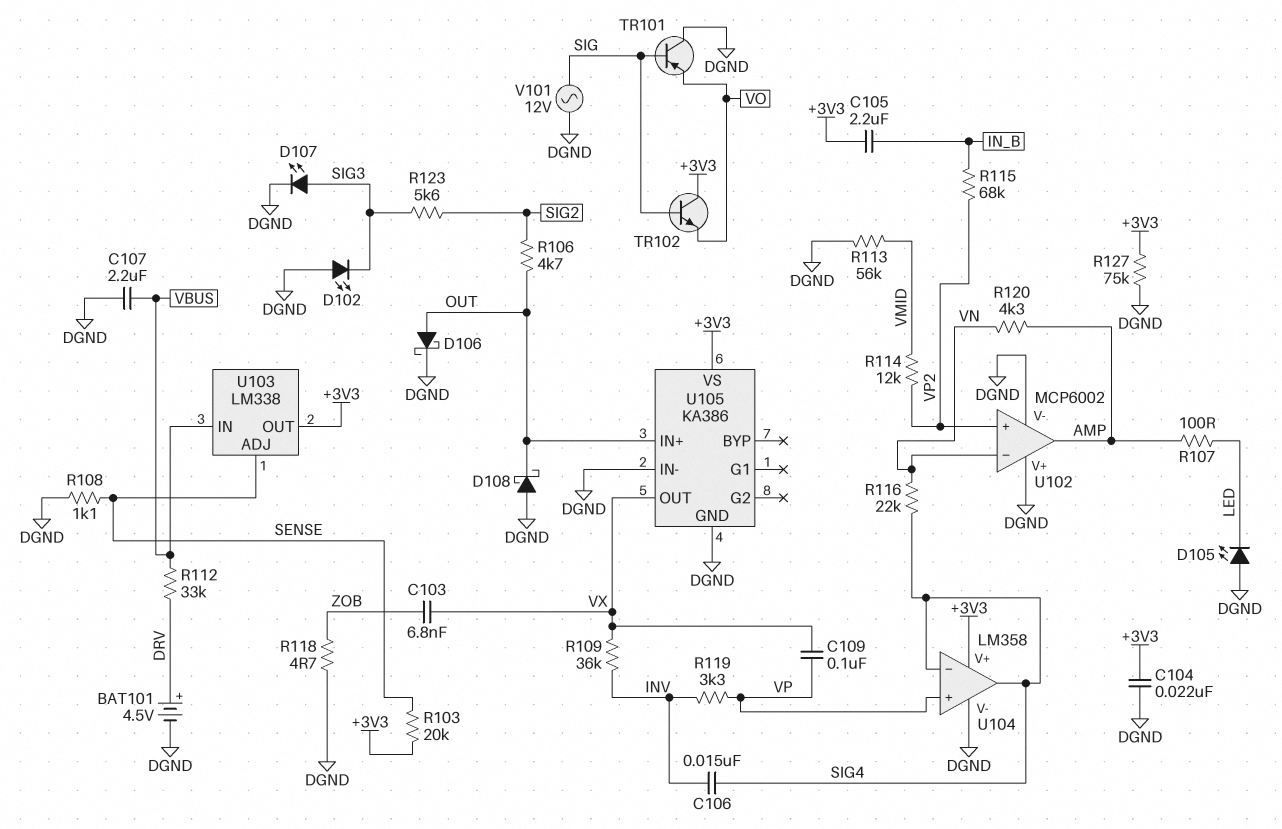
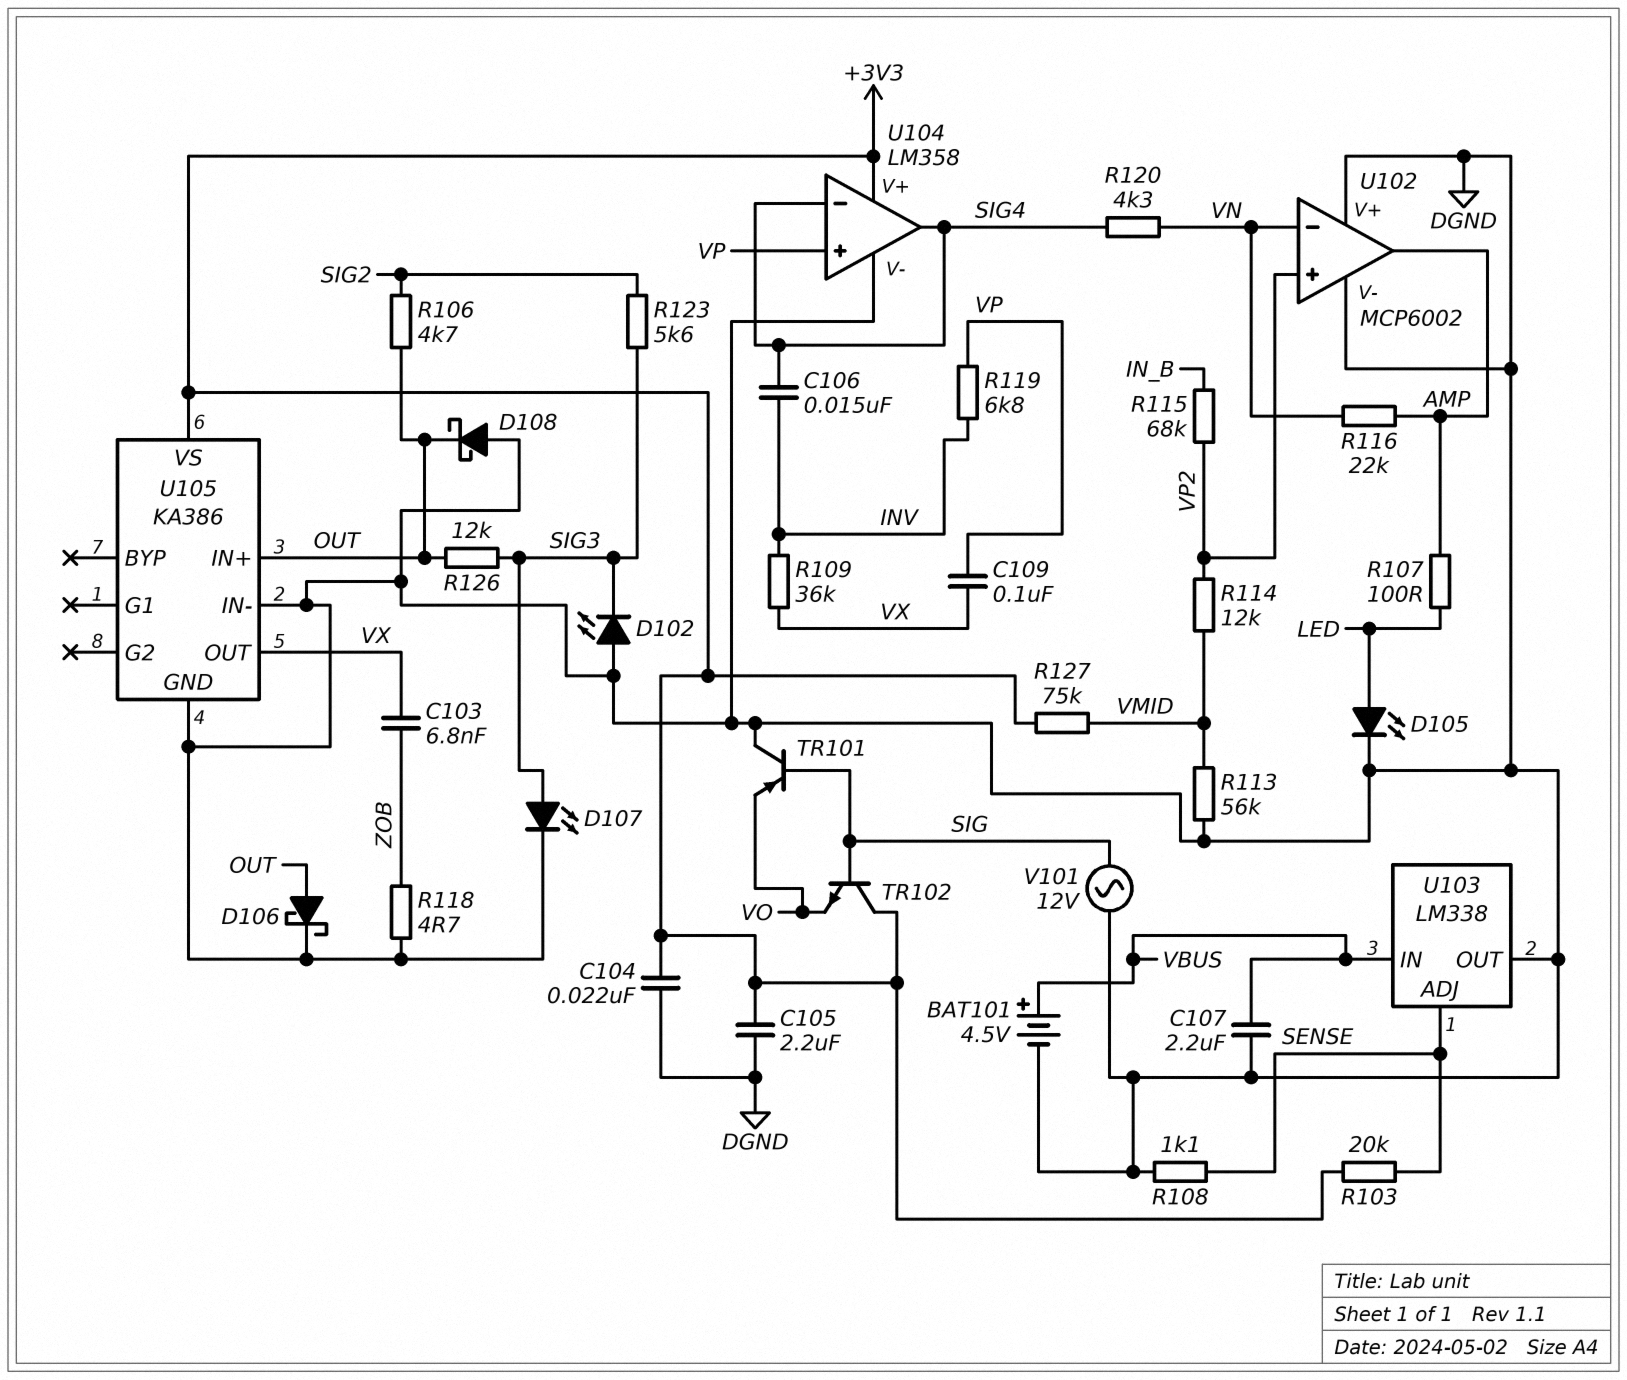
BAT101: 4.5V (plus DRV, minus DGND) -> 4.5V (plus VBUS, minus DGND)
C105: 2.2uF (+3V3, IN_B) -> 2.2uF (+3V3, DGND)
D105: LED (A DGND, K LED) -> LED (A LED, K DGND)
R112: 33k (DRV, VBUS) -> none
R116: 22k (SIG4, VN) -> 22k (AMP, VN)
R119: 3.3k (INV, VP) -> 6.8k (INV, VP)
R120: 4.3k (AMP, VN) -> 4.3k (SIG4, VN)
R126: none -> 12k (OUT, SIG3)
R127: 75k (+3V3, DGND) -> 75k (+3V3, VMID)
U103 pin OUT: +3V3 -> DGND

